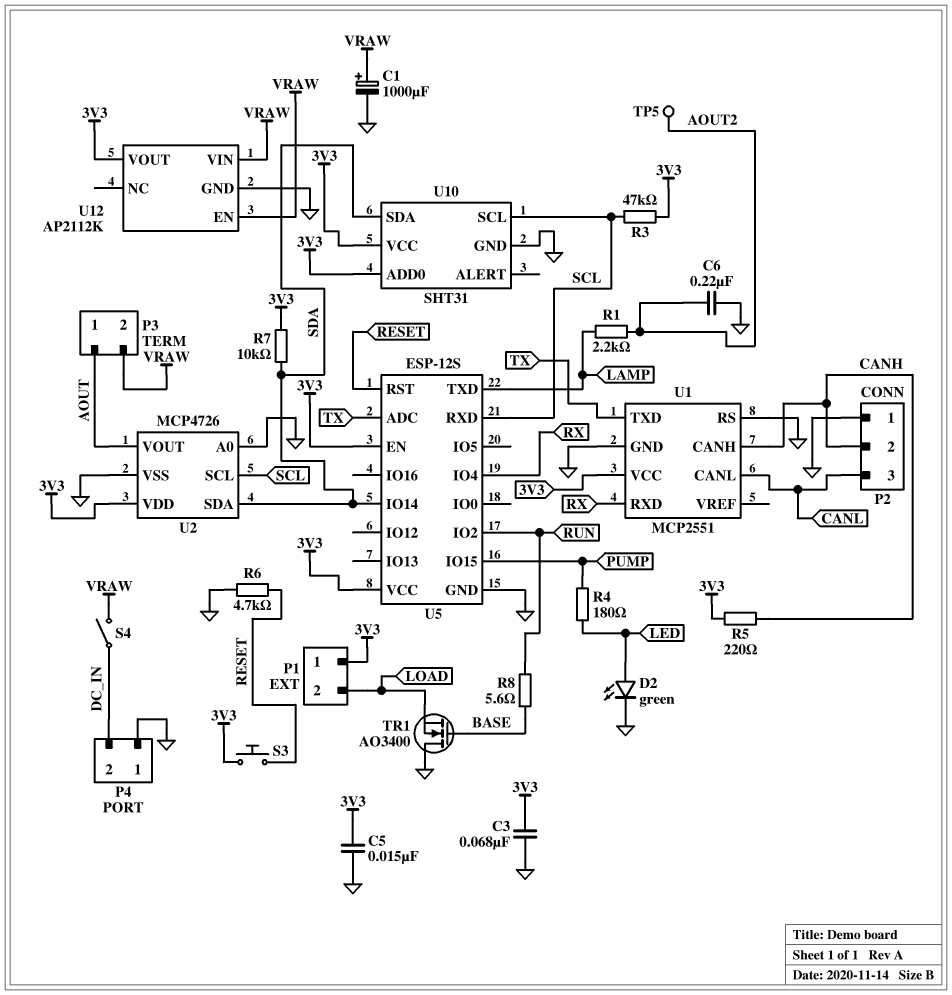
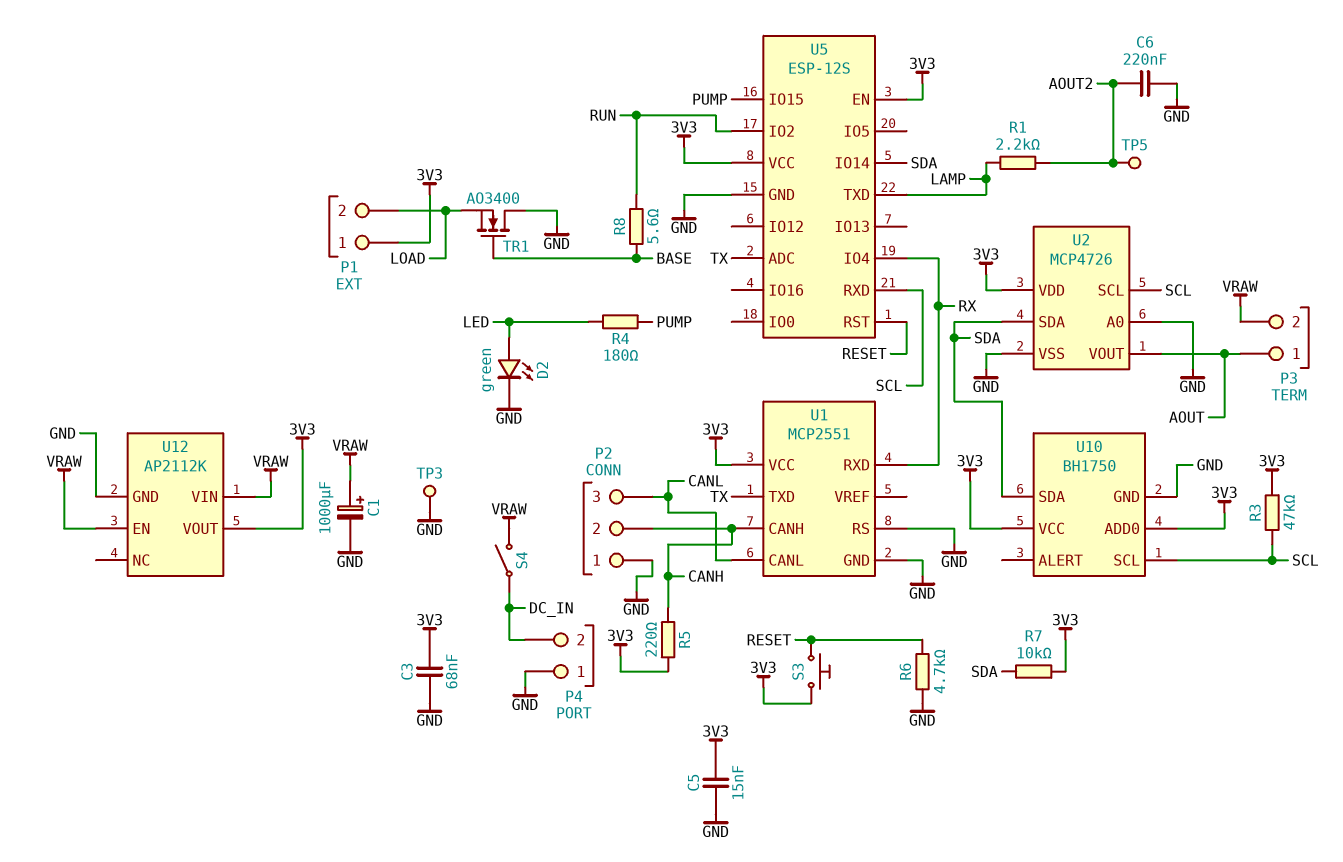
TP3: none -> test point (GND)
U10: SHT31 -> BH1750

